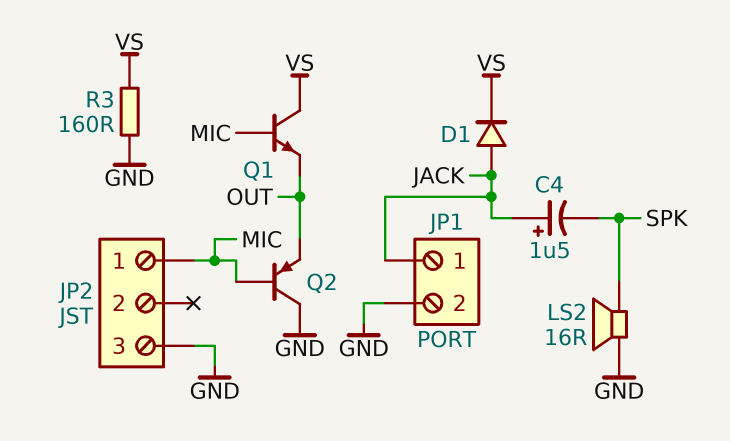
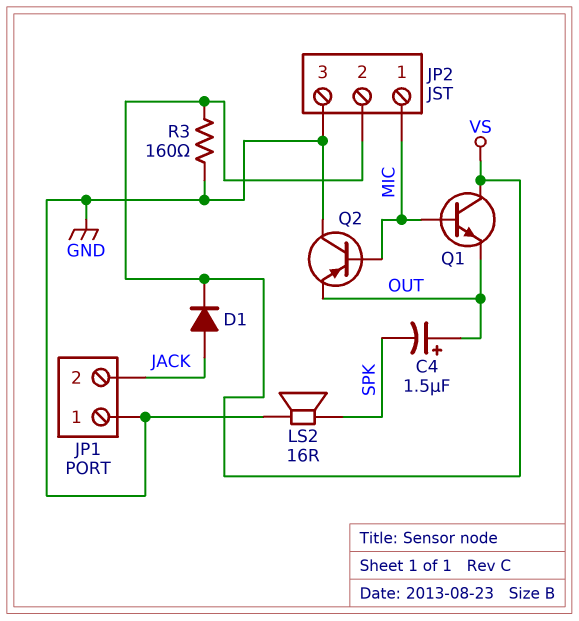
C4: 1.5uF (plus JACK, minus SPK) -> 1.5uF (plus OUT, minus SPK)
JP1 pin 1: JACK -> GND
JP1 pin 2: GND -> JACK
JP2 pin 2: none -> VS

